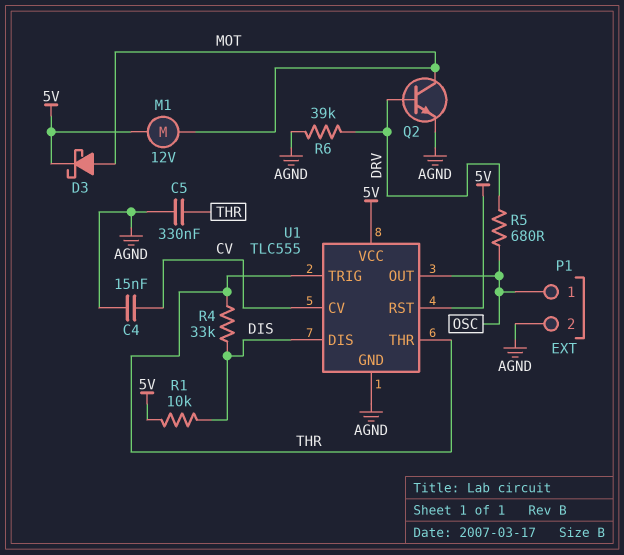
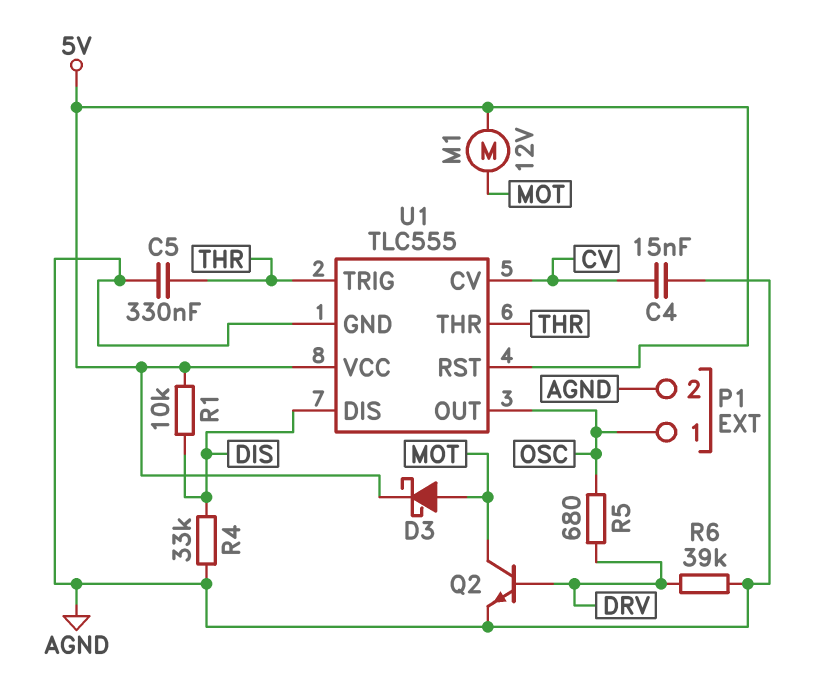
R4: 33k (DIS, THR) -> 33k (AGND, DIS)

